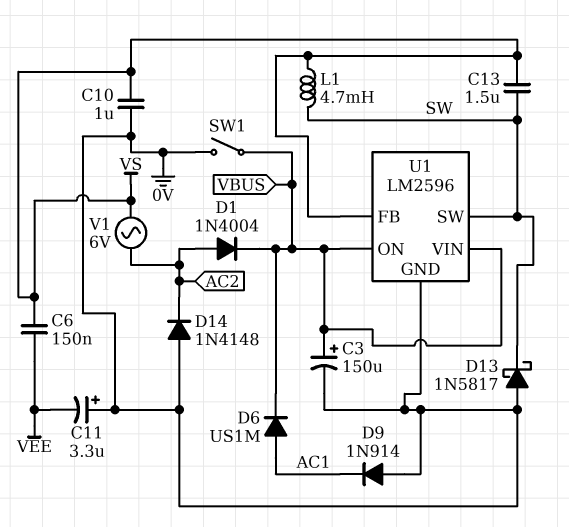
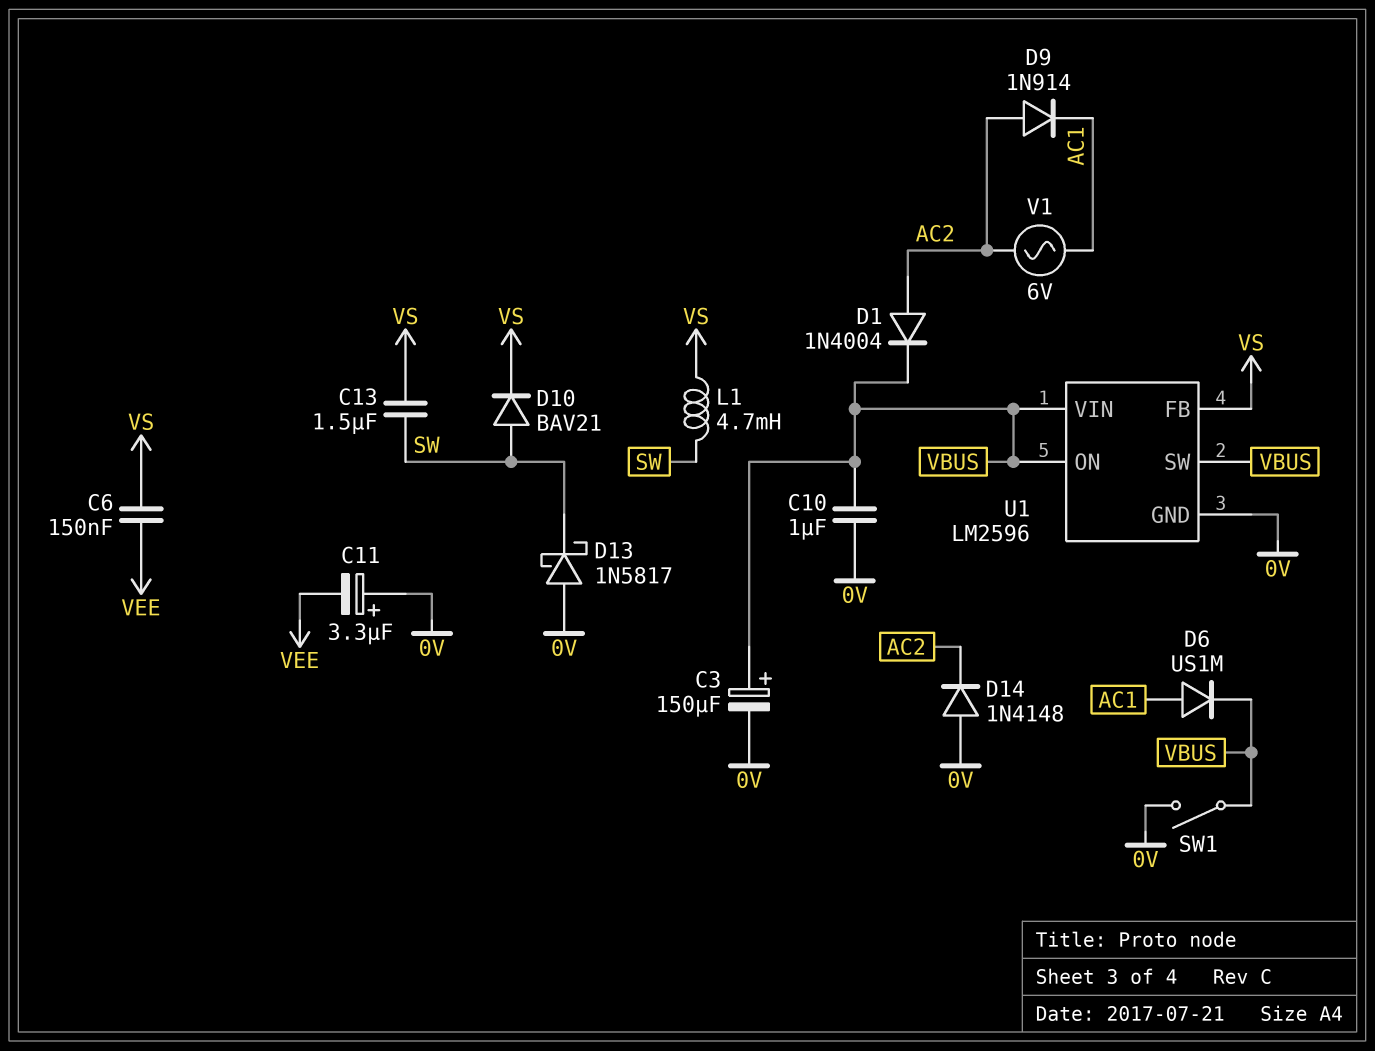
C10: 1uF (0V, VS) -> 1uF (0V, VBUS)
D9: diode 1N914 (A 0V, K AC1) -> diode 1N914 (A AC2, K AC1)
D10: none -> diode BAV21 (A SW, K VS)
U1 pin SW: SW -> VBUS
V1: AC 6V (AC2, VS) -> AC 6V (AC1, AC2)

